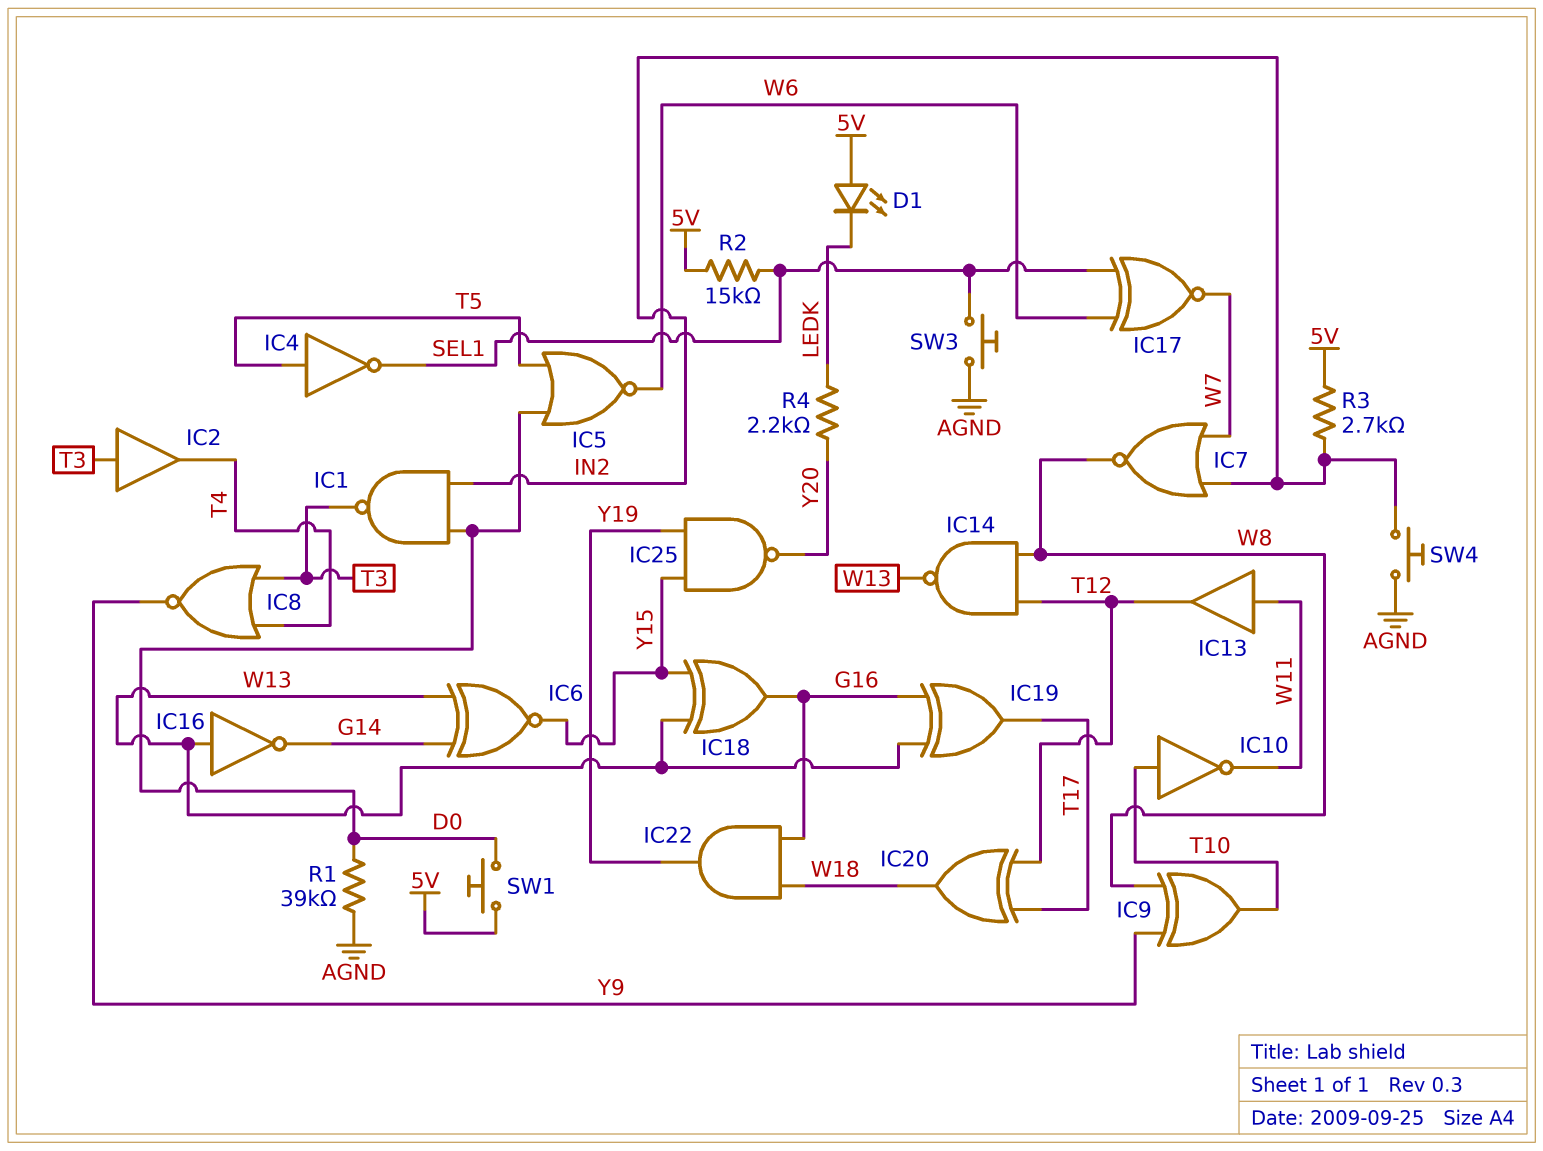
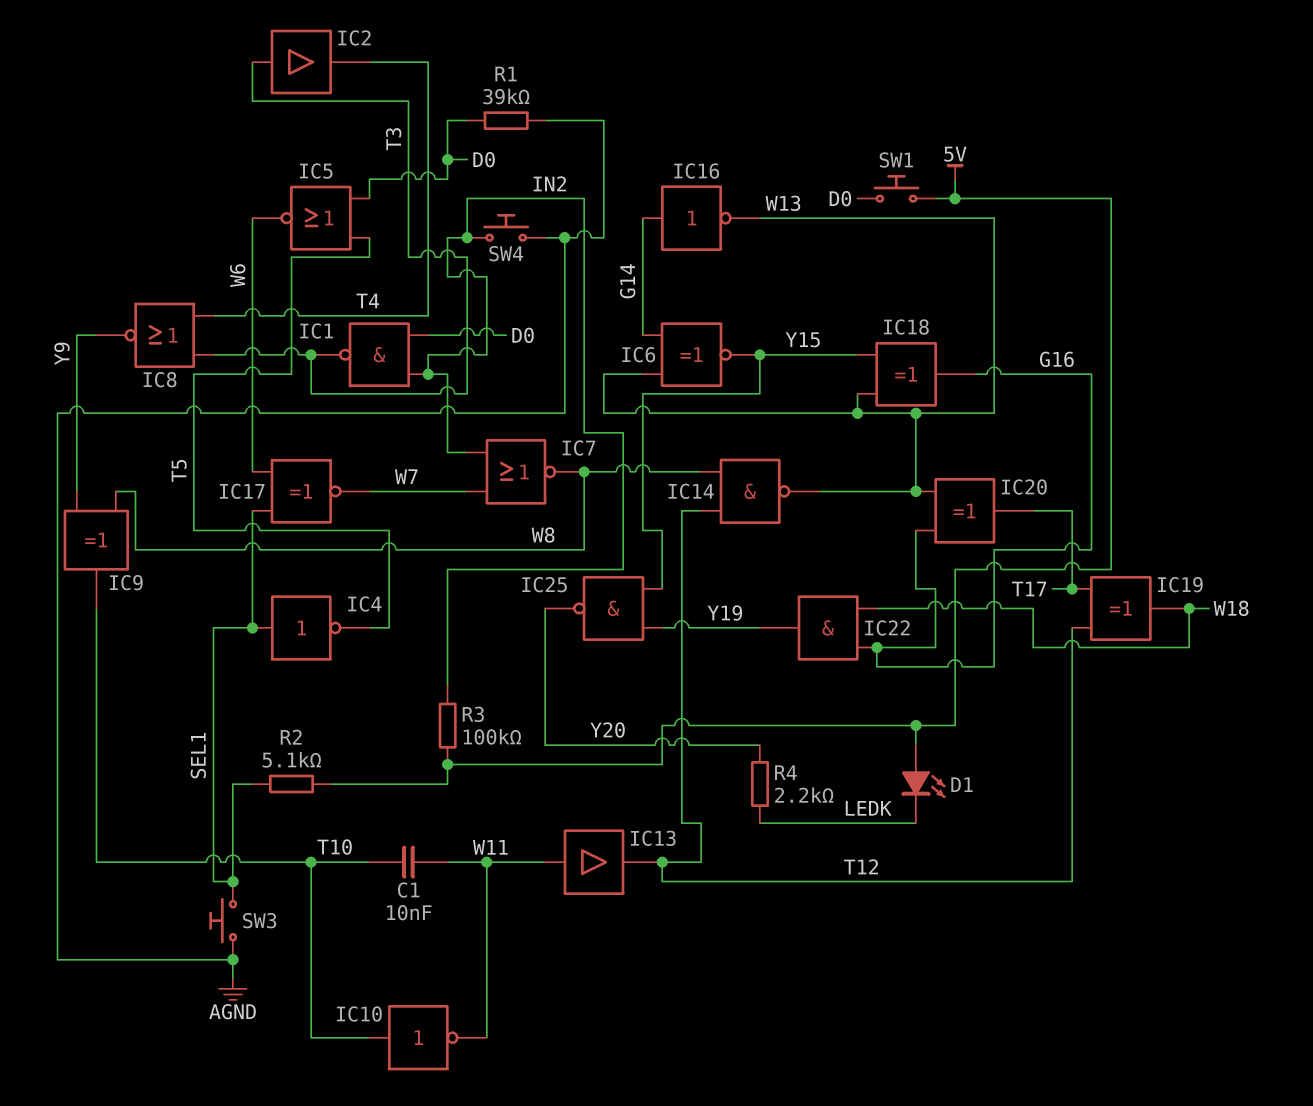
C1: none -> 10nF (T10, W11)
IC4: NOT (in T5, out SEL1) -> NOT (in SEL1, out T5)
IC16: NOT (in W13, out G14) -> NOT (in G14, out W13)
IC19: XOR (in G16, in W13, out T17) -> XOR (in T12, in T17, out W18)
IC20: XOR (in T12, in T17, out W18) -> XOR (in G16, in W13, out T17)
R2: 15k (5V, SEL1) -> 5.1k (5V, SEL1)
R3: 2.7k (5V, IN2) -> 100k (5V, IN2)

